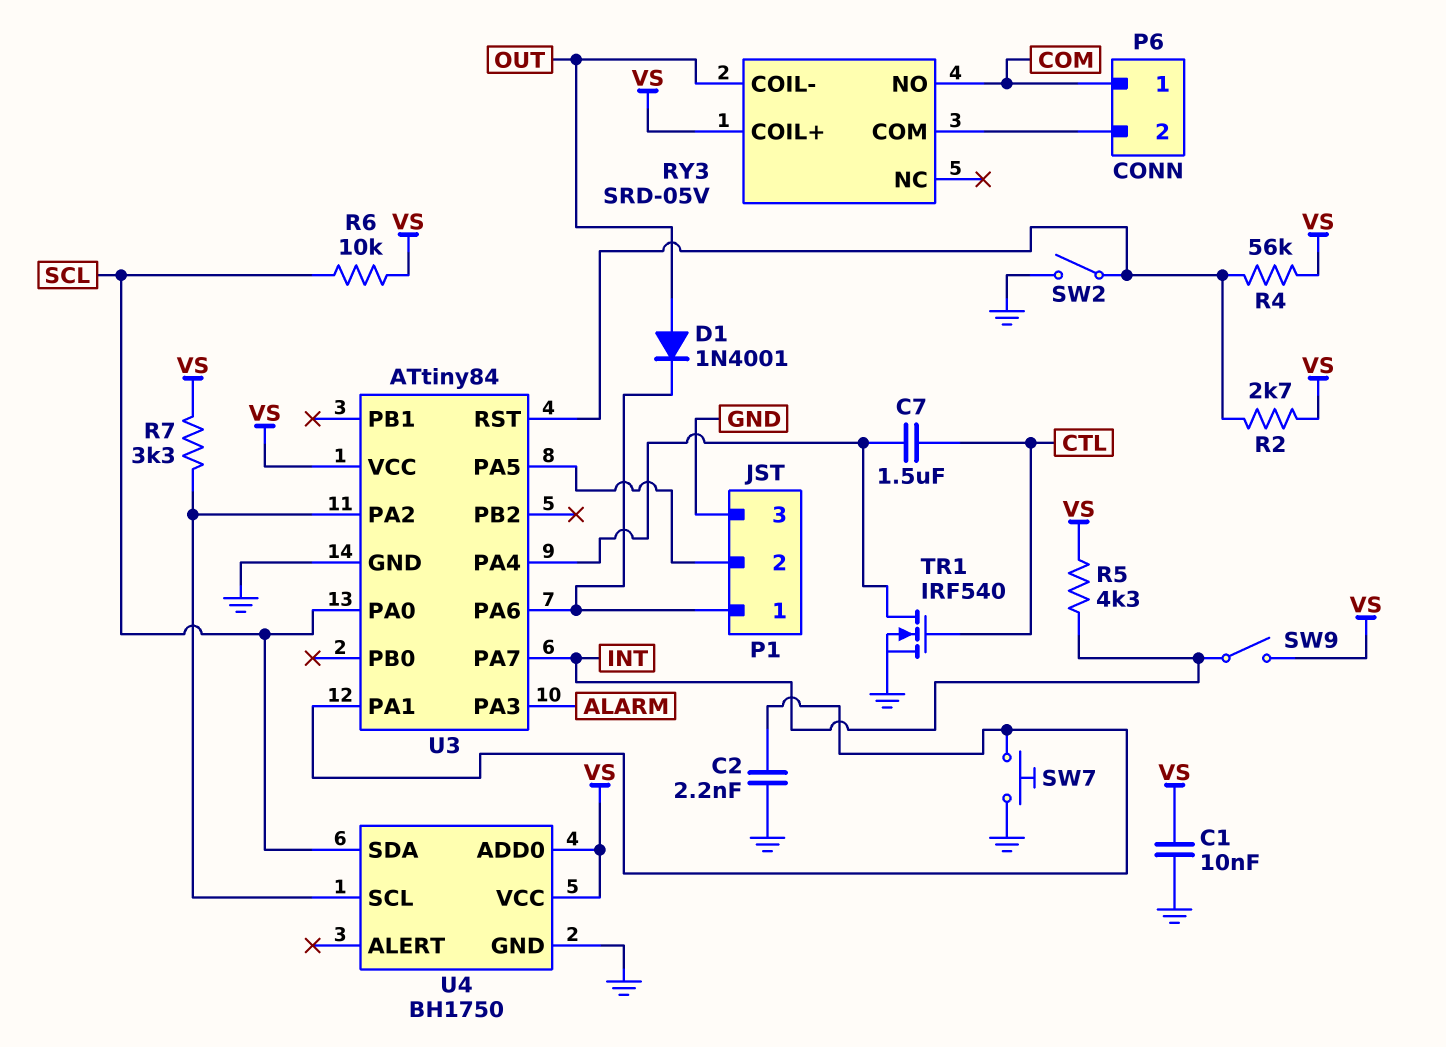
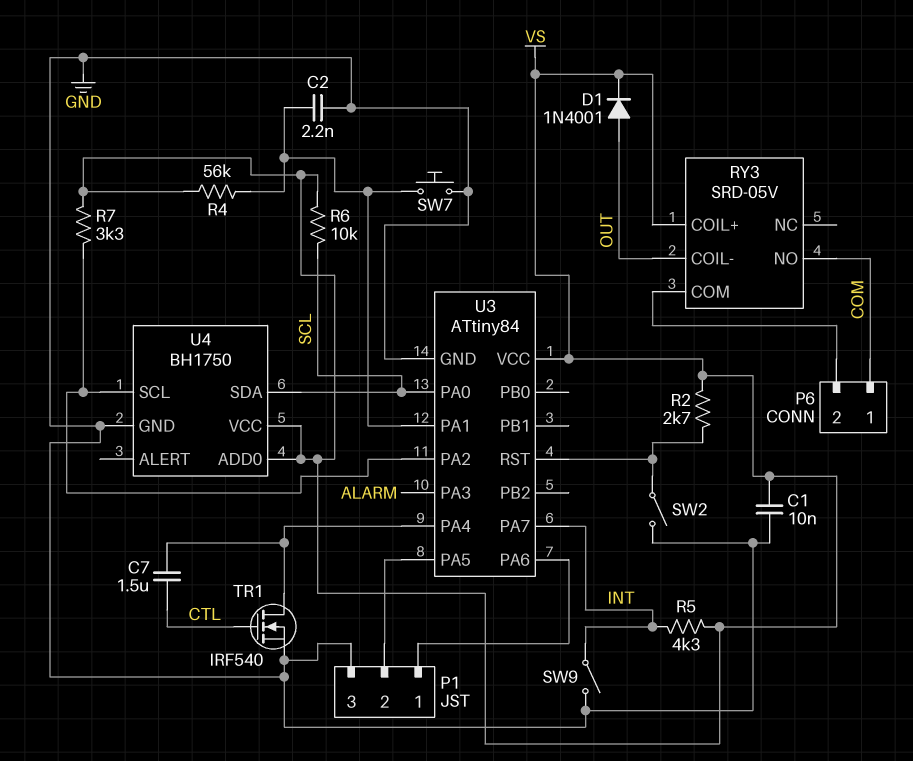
D1: diode 1N4001 (A OUT, K P1/1) -> diode 1N4001 (A OUT, K VS)
R4: 56k (U3/RST, VS) -> 56k (U3/PA1, VS)
SW9: switch (INT, VS) -> switch (GND, INT)

